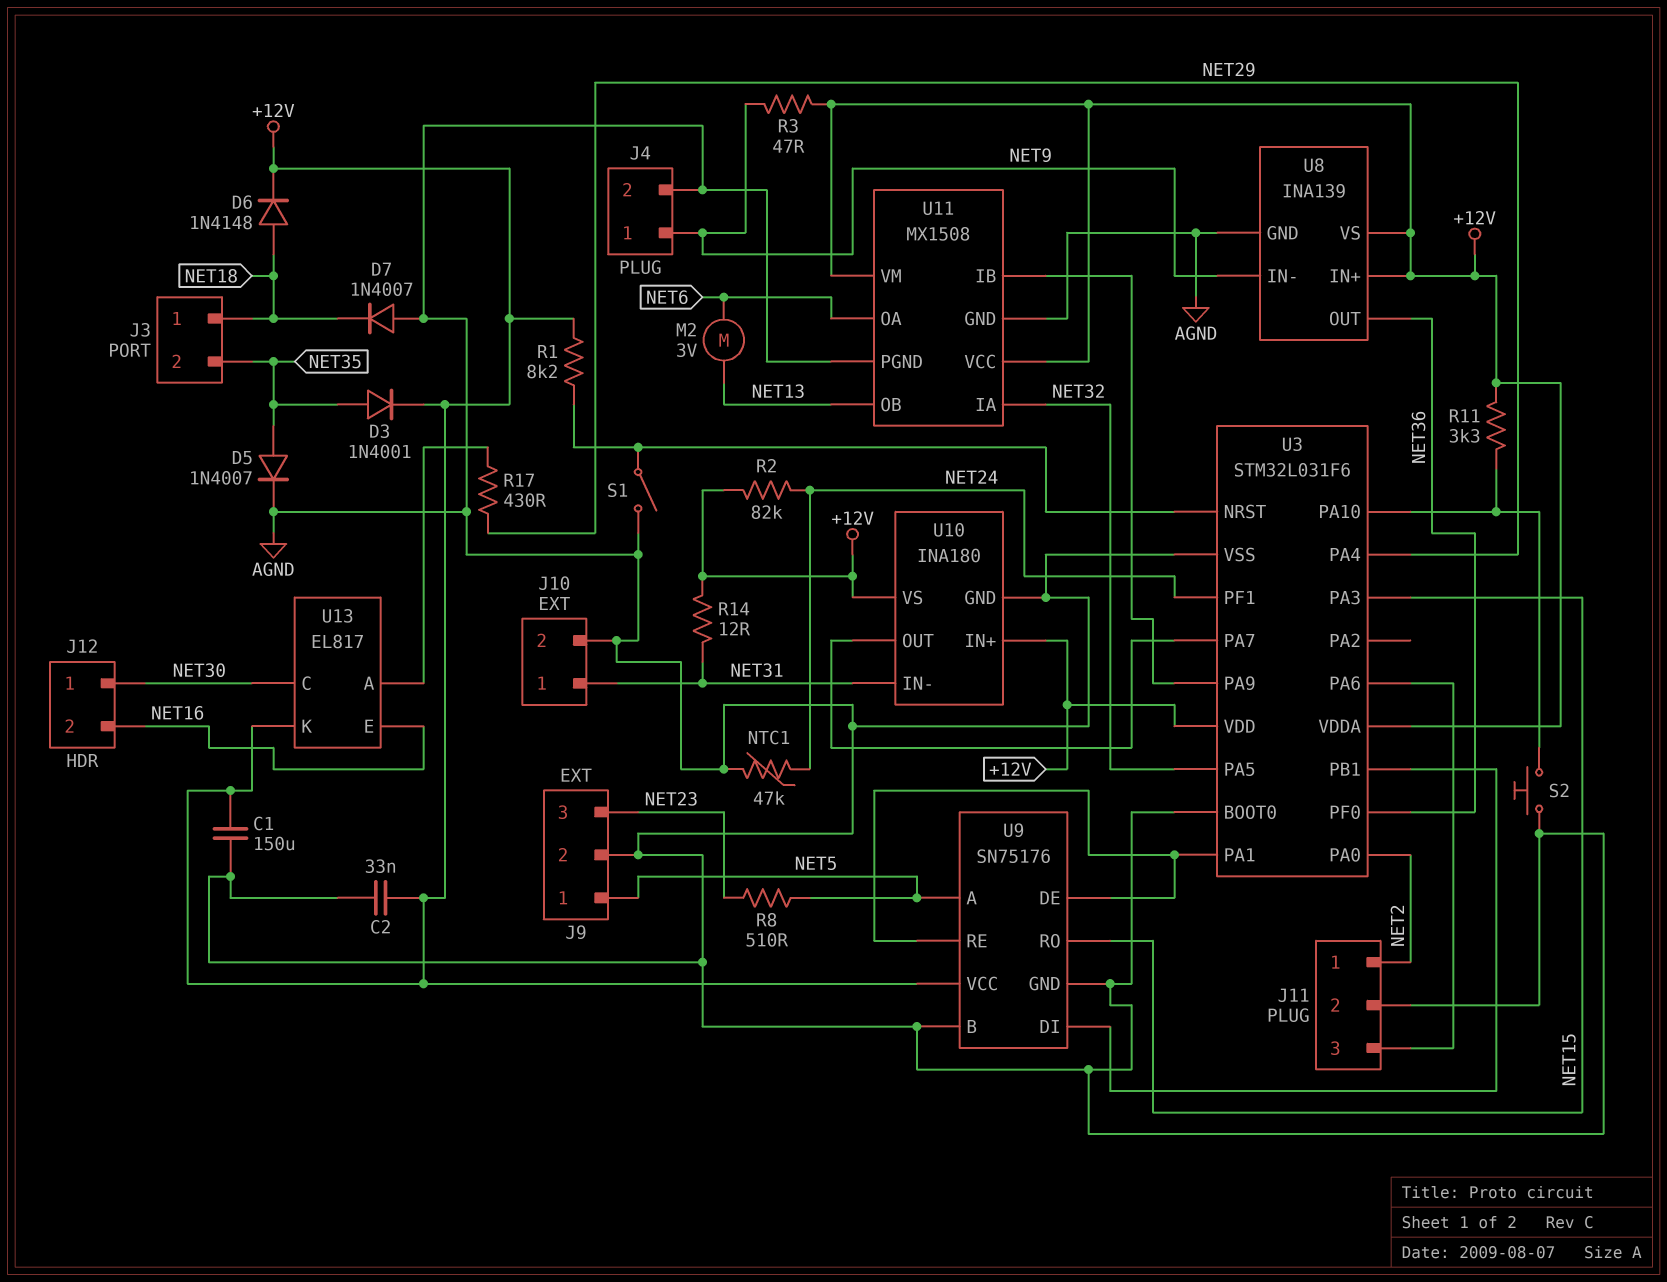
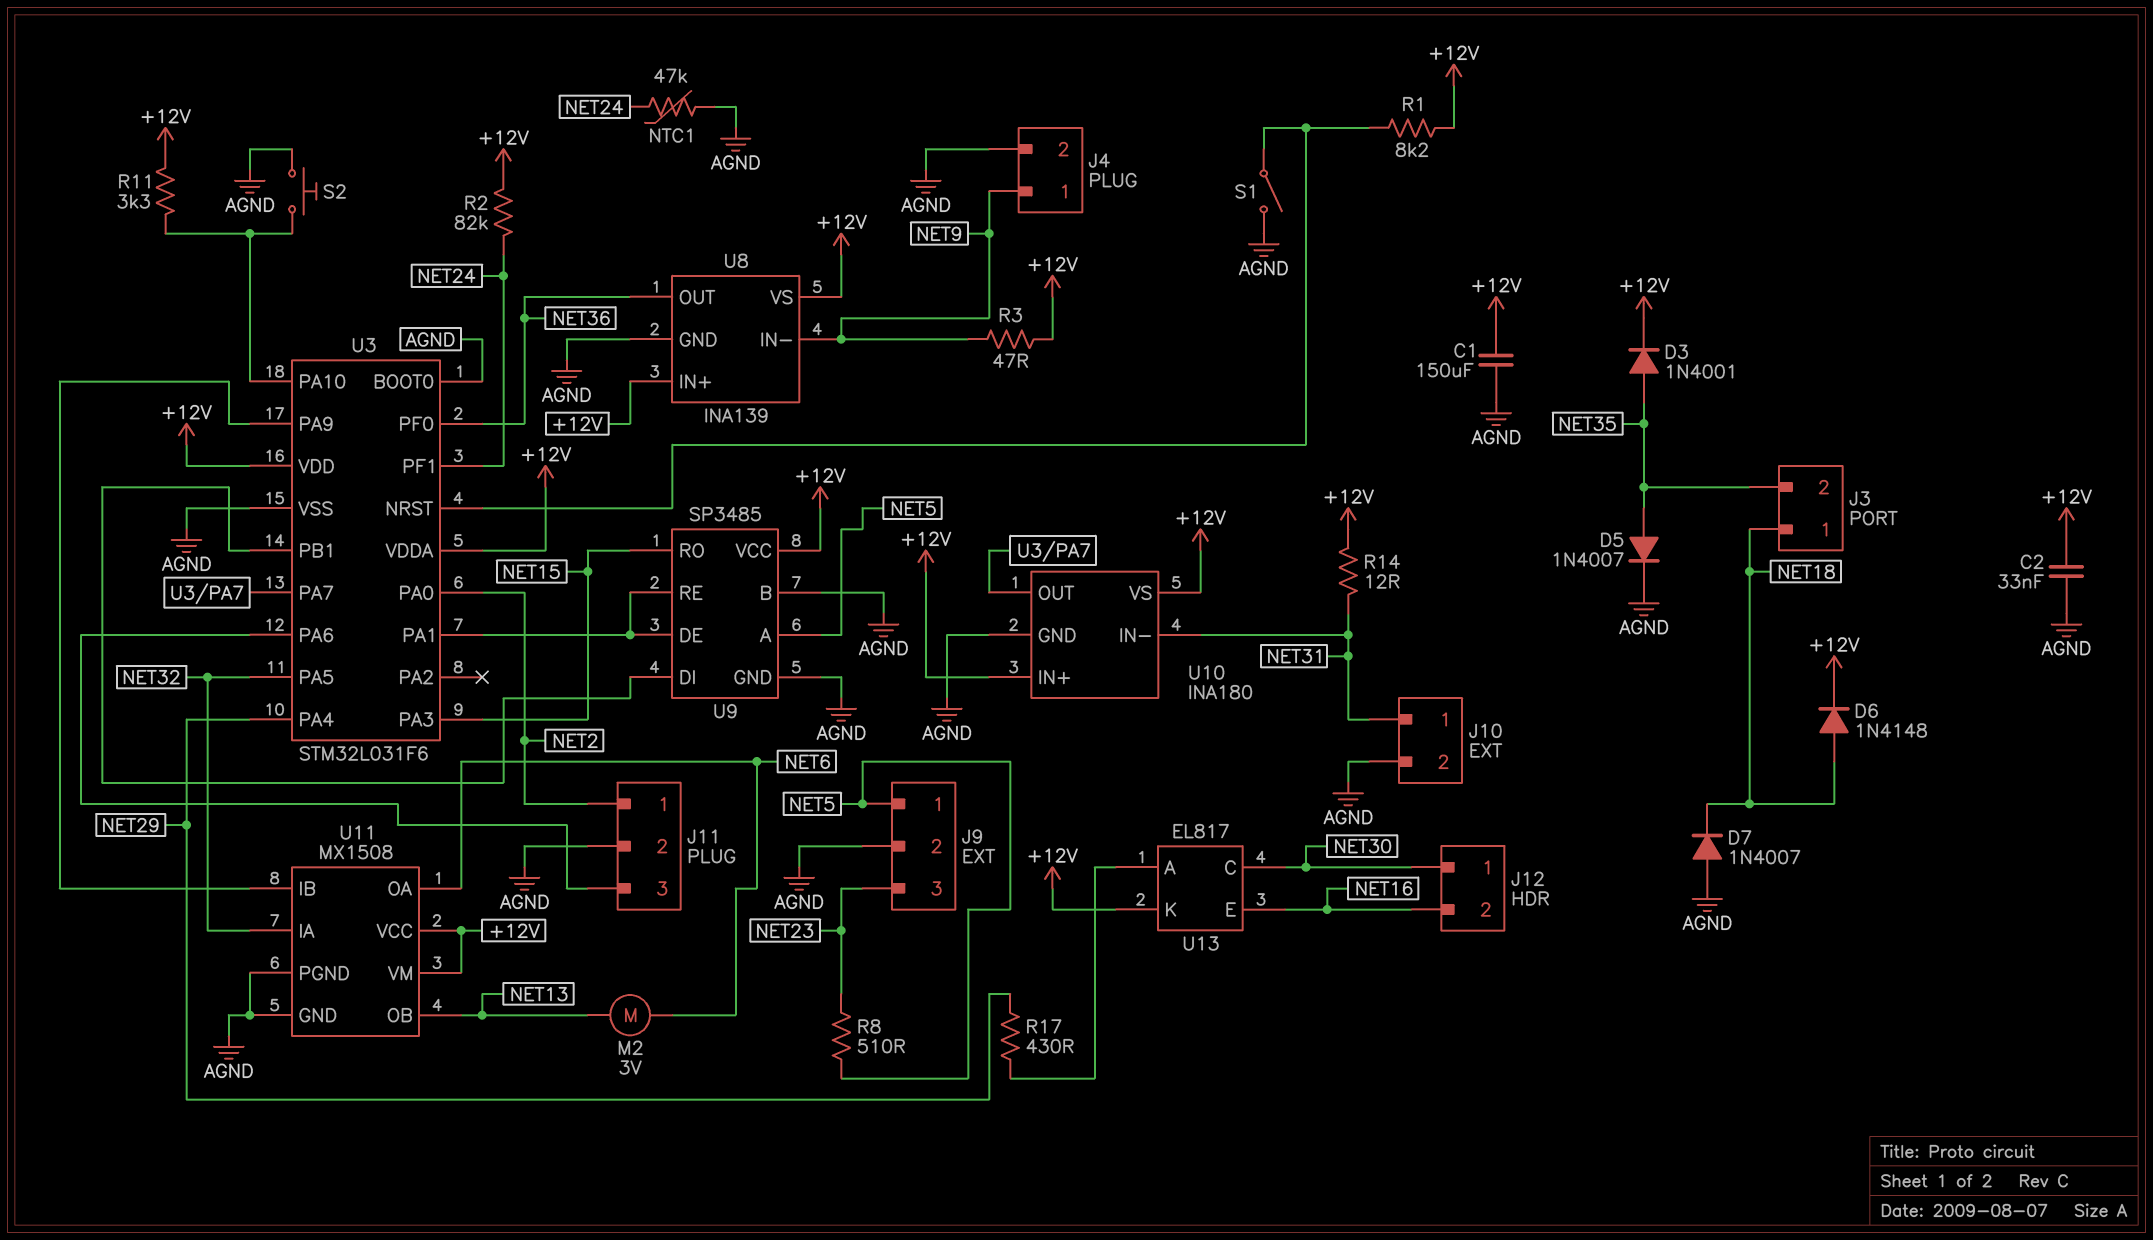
U9: SN75176 -> SP3485

